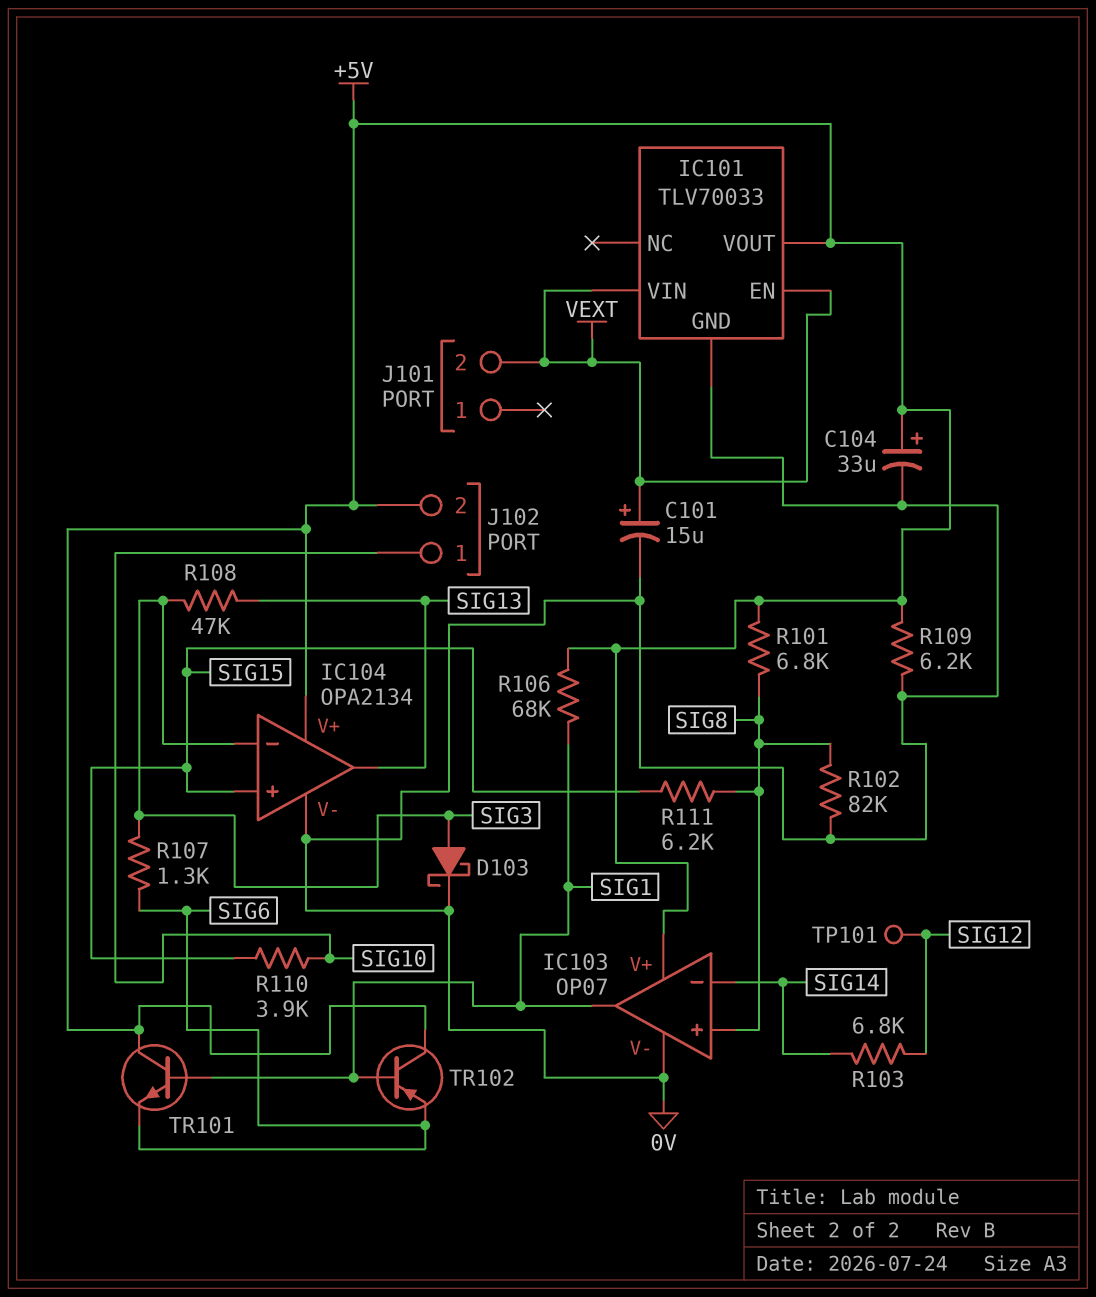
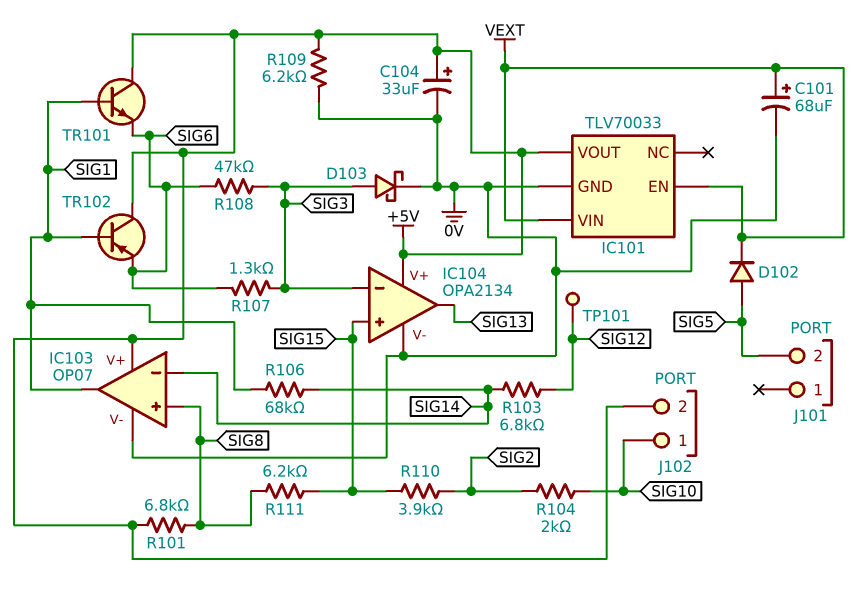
C101: 15uF (plus VEXT, minus 0V) -> 68uF (plus VEXT, minus 0V)
D102: none -> diode (A SIG5, K VEXT)
J101 pin 2: VEXT -> SIG5
R102: 82k (0V, SIG8) -> none
R104: none -> 2k (SIG2, SIG10)
R106: 68k (+5V, SIG1) -> 68k (SIG1, SIG14)
R108: 47k (SIG3, SIG13) -> 47k (SIG3, SIG6)
R110: 3.9k (SIG10, SIG15) -> 3.9k (SIG2, SIG15)

